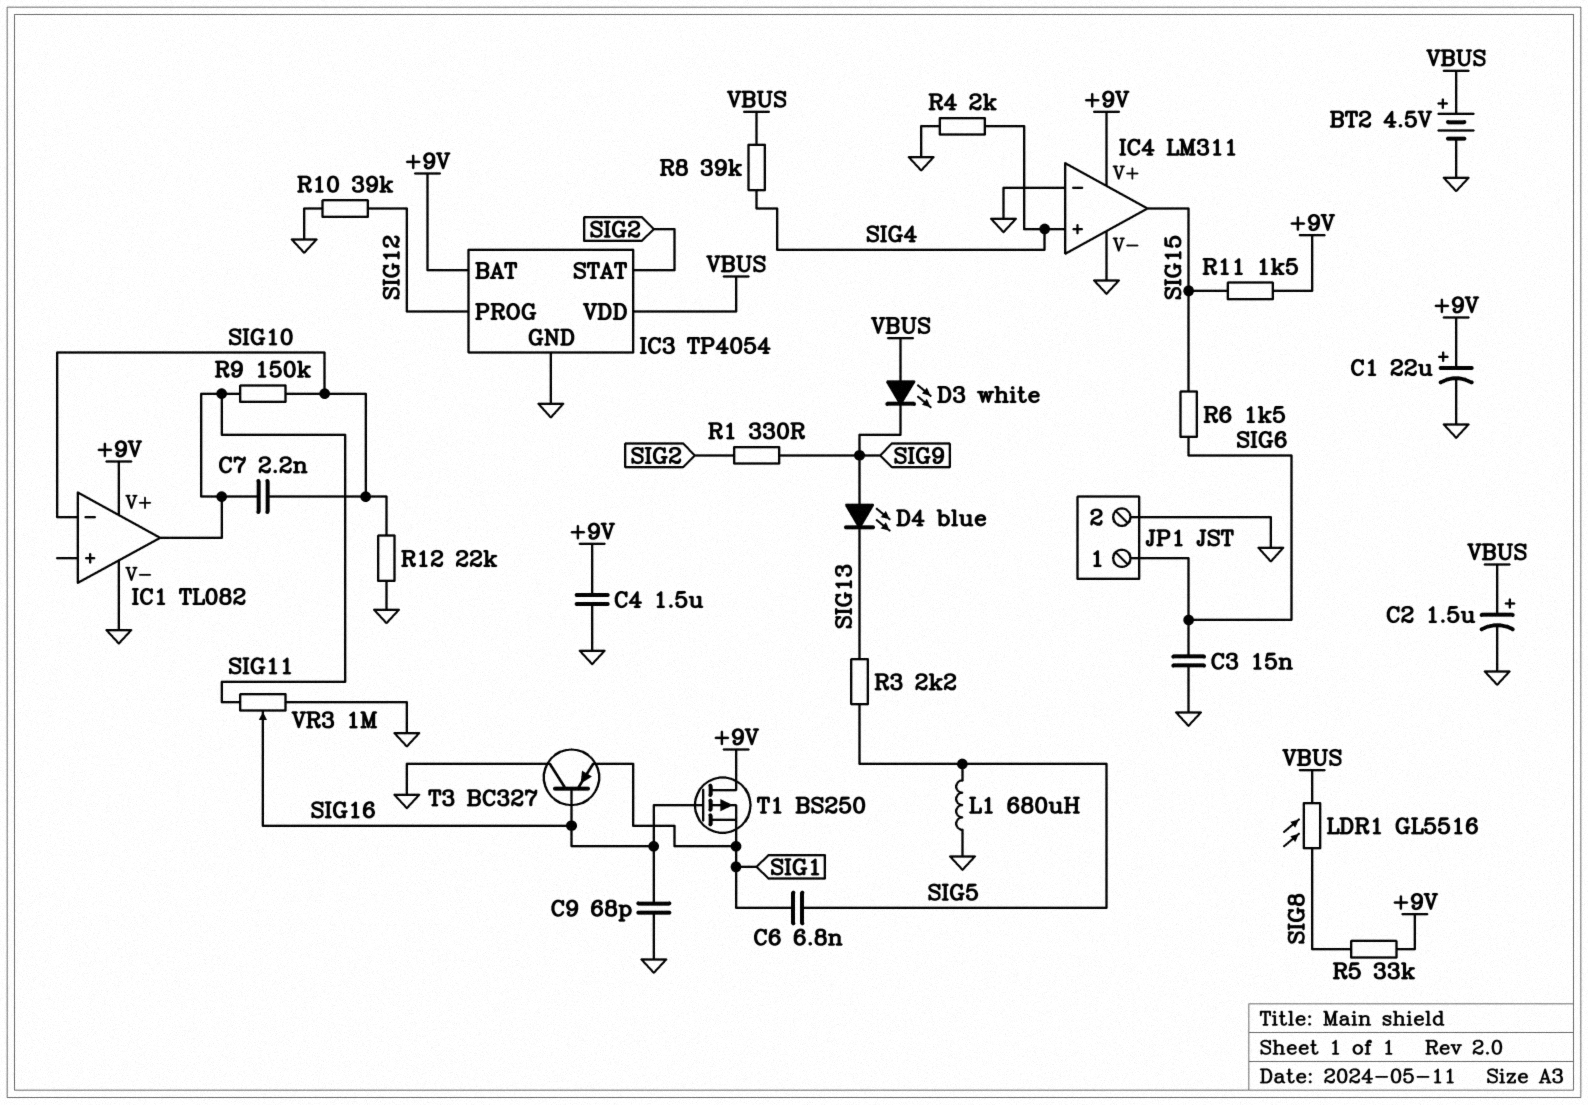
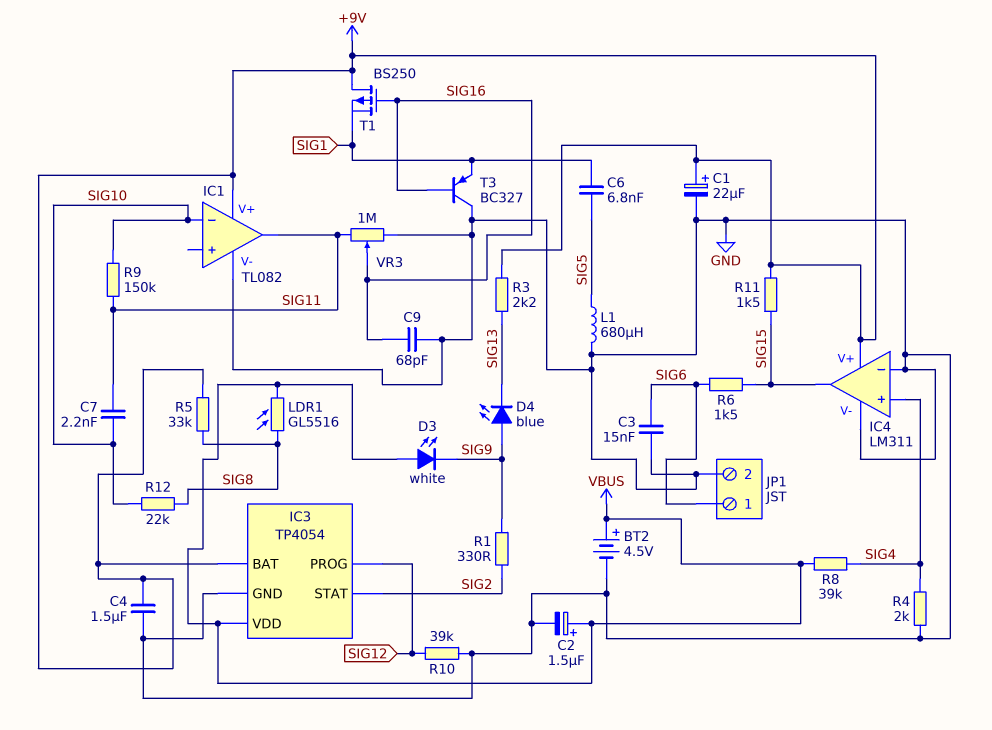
R3: 2.2k (SIG5, SIG13) -> 2.2k (+9V, SIG13)
R12: 22k (GND, SIG10) -> 22k (SIG8, SIG10)

